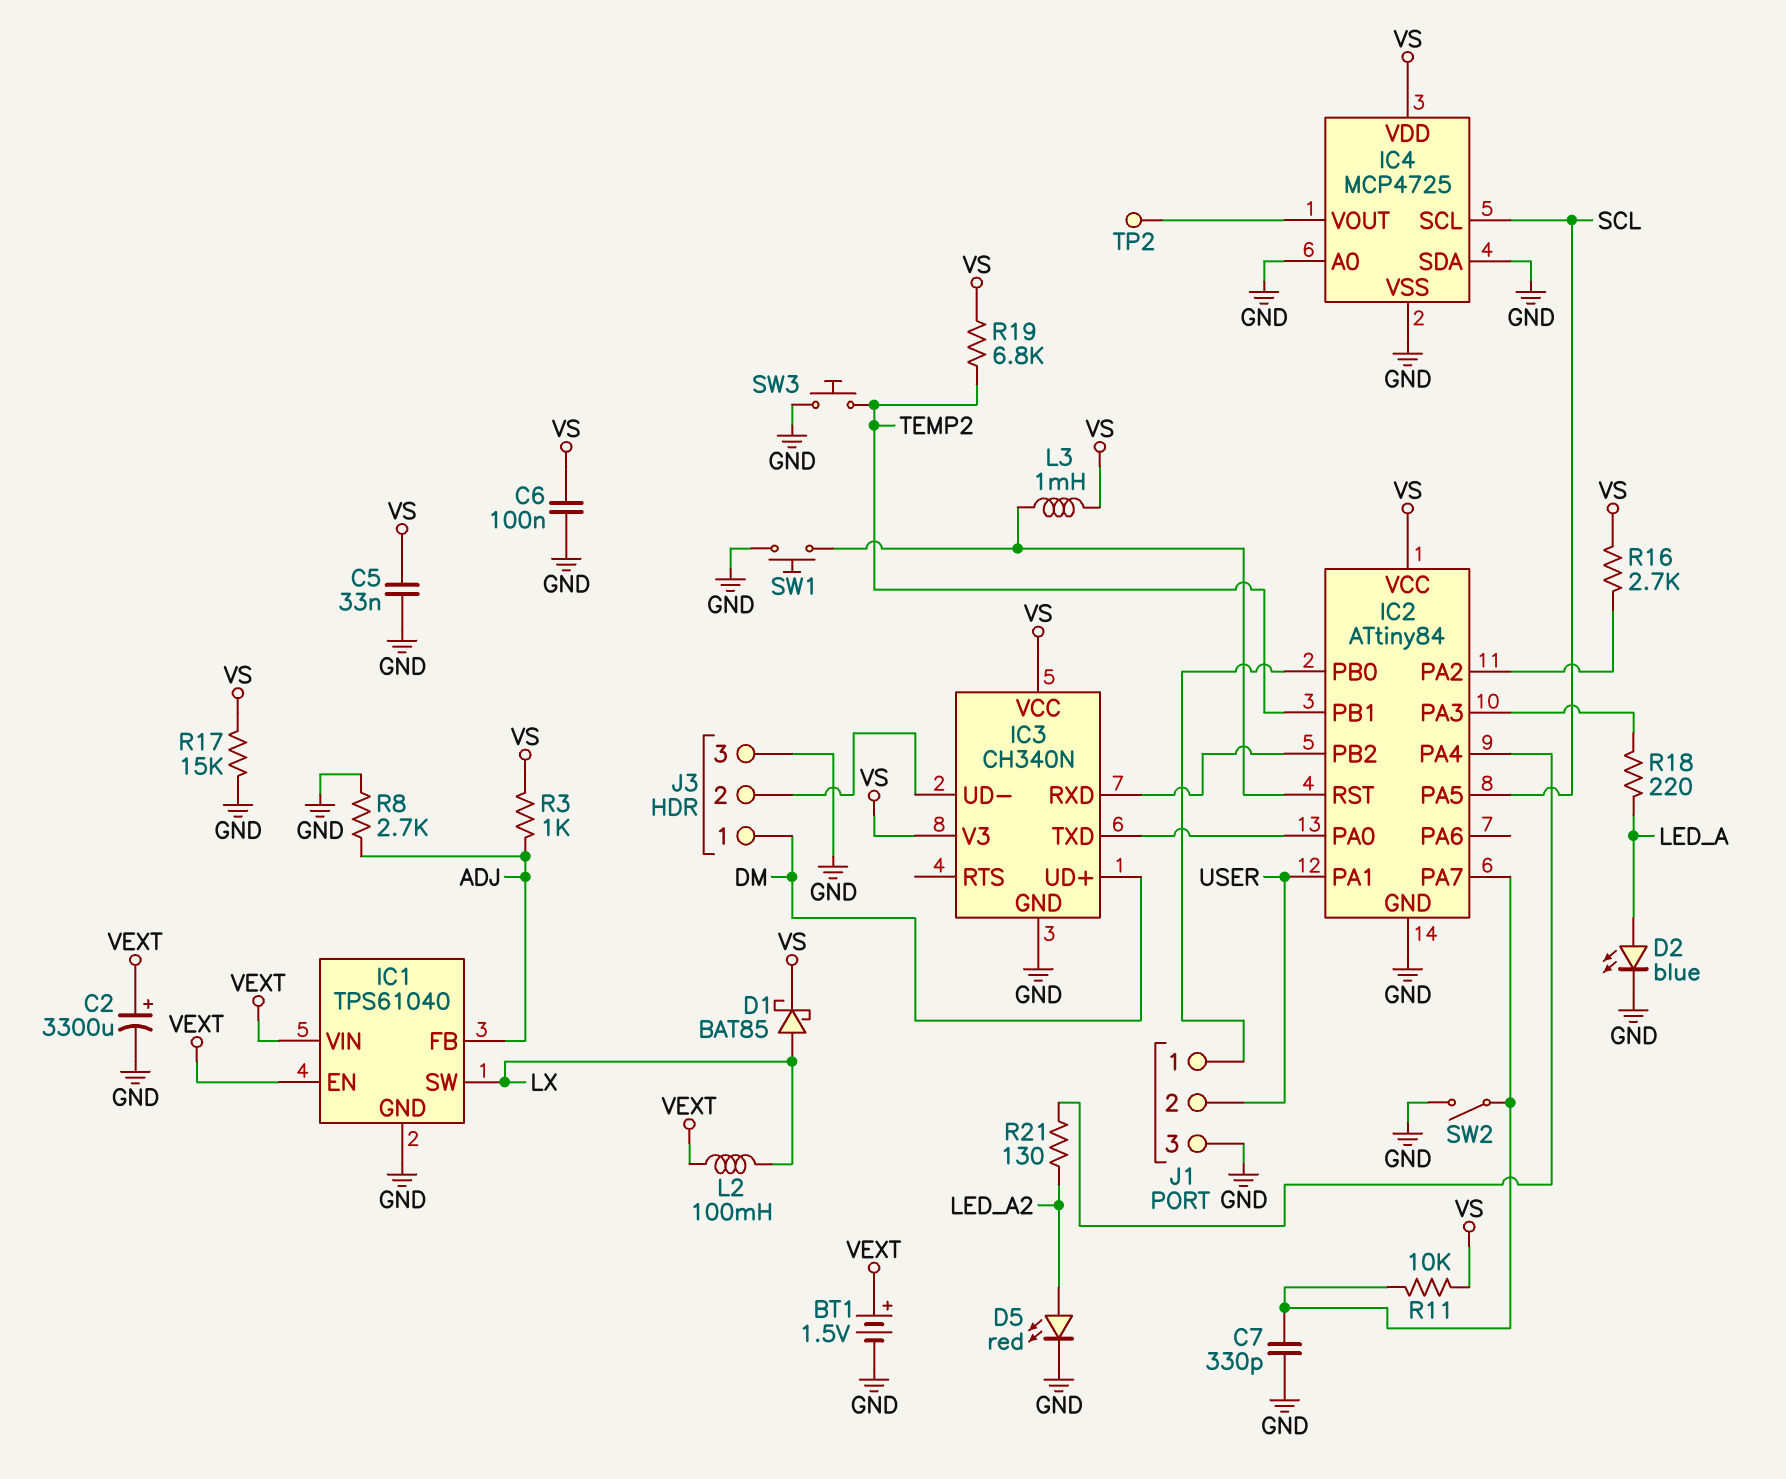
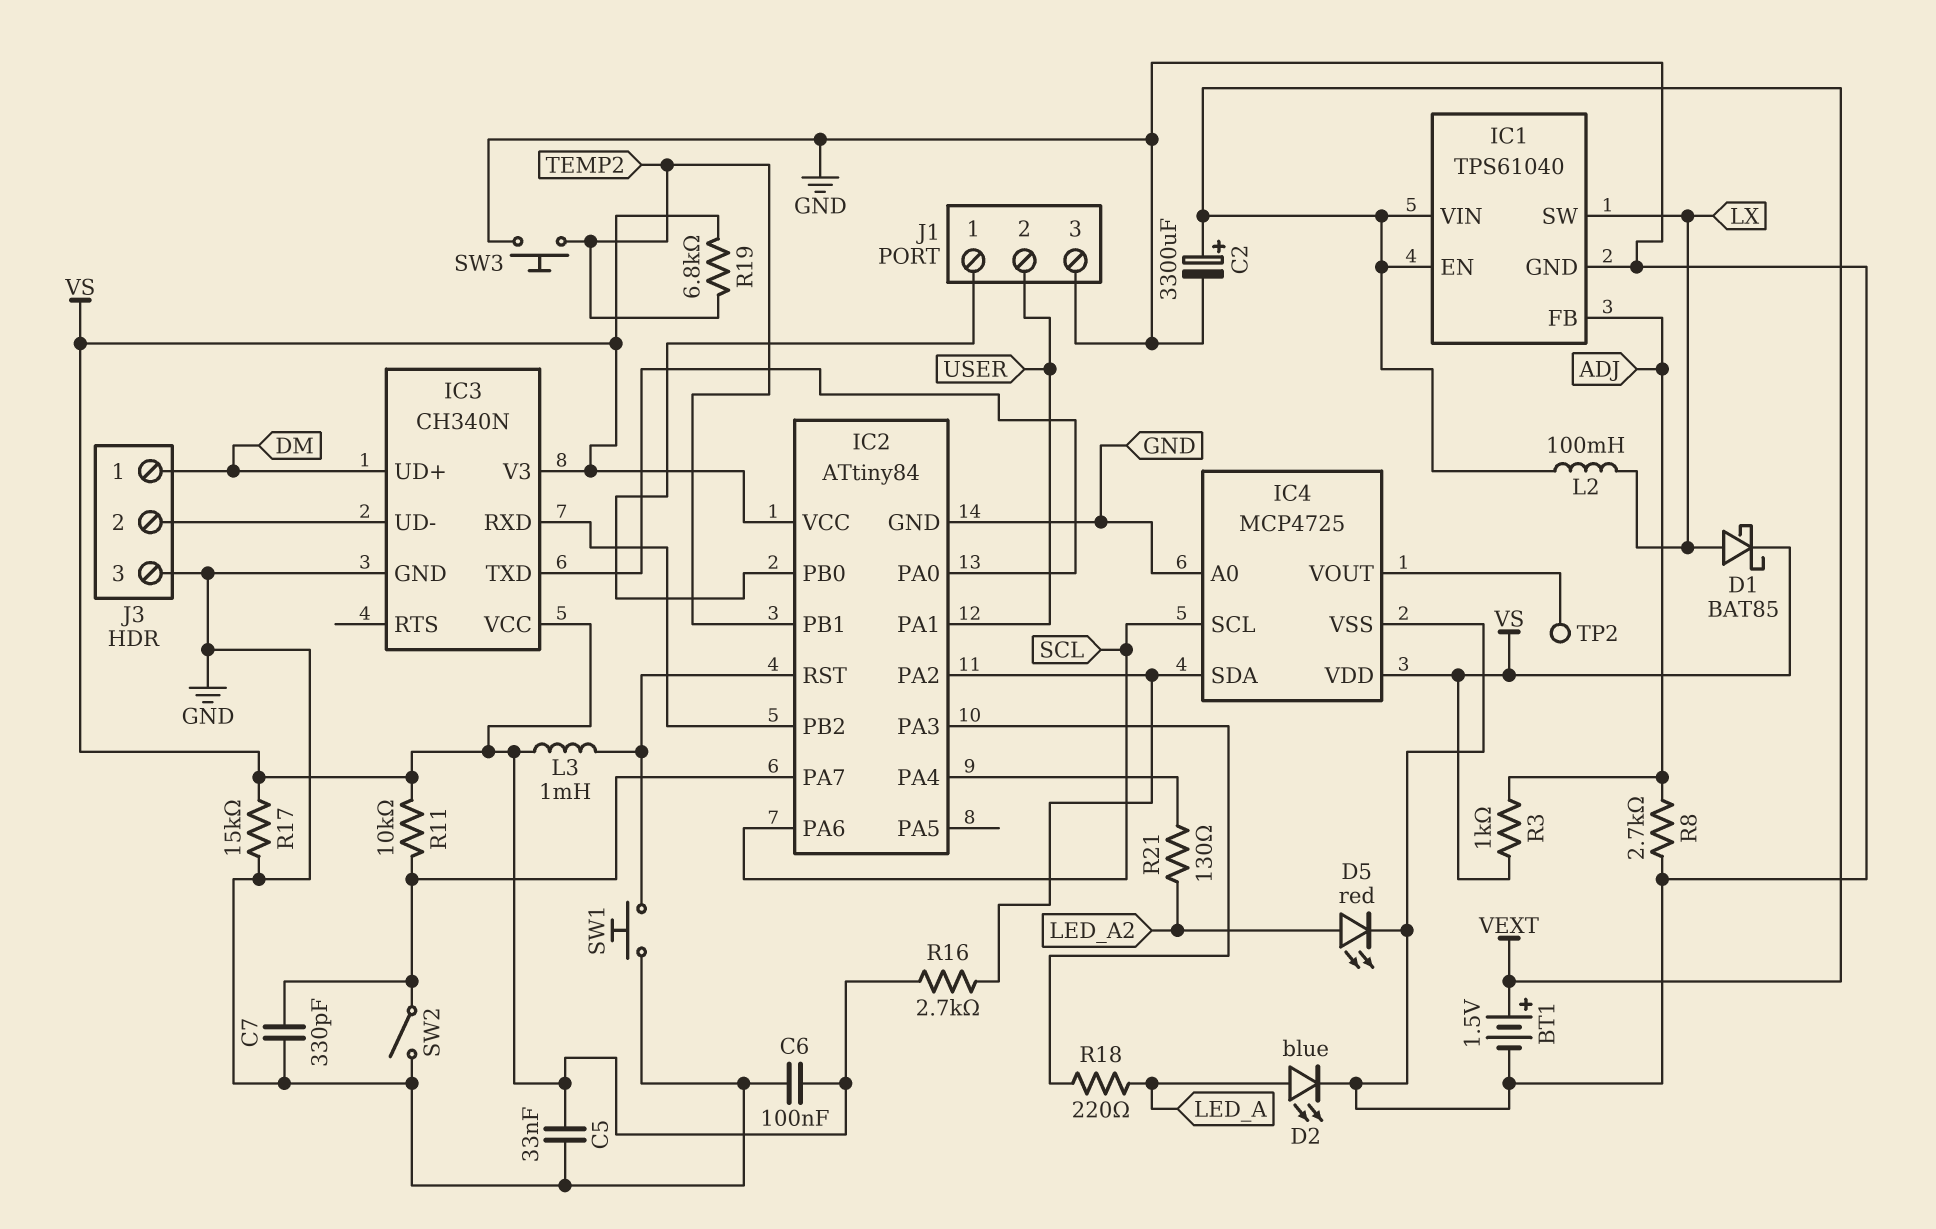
IC2 pin PA5: SCL -> none
IC2 pin PA6: none -> SCL
IC4 pin SDA: GND -> IC2/PA2

